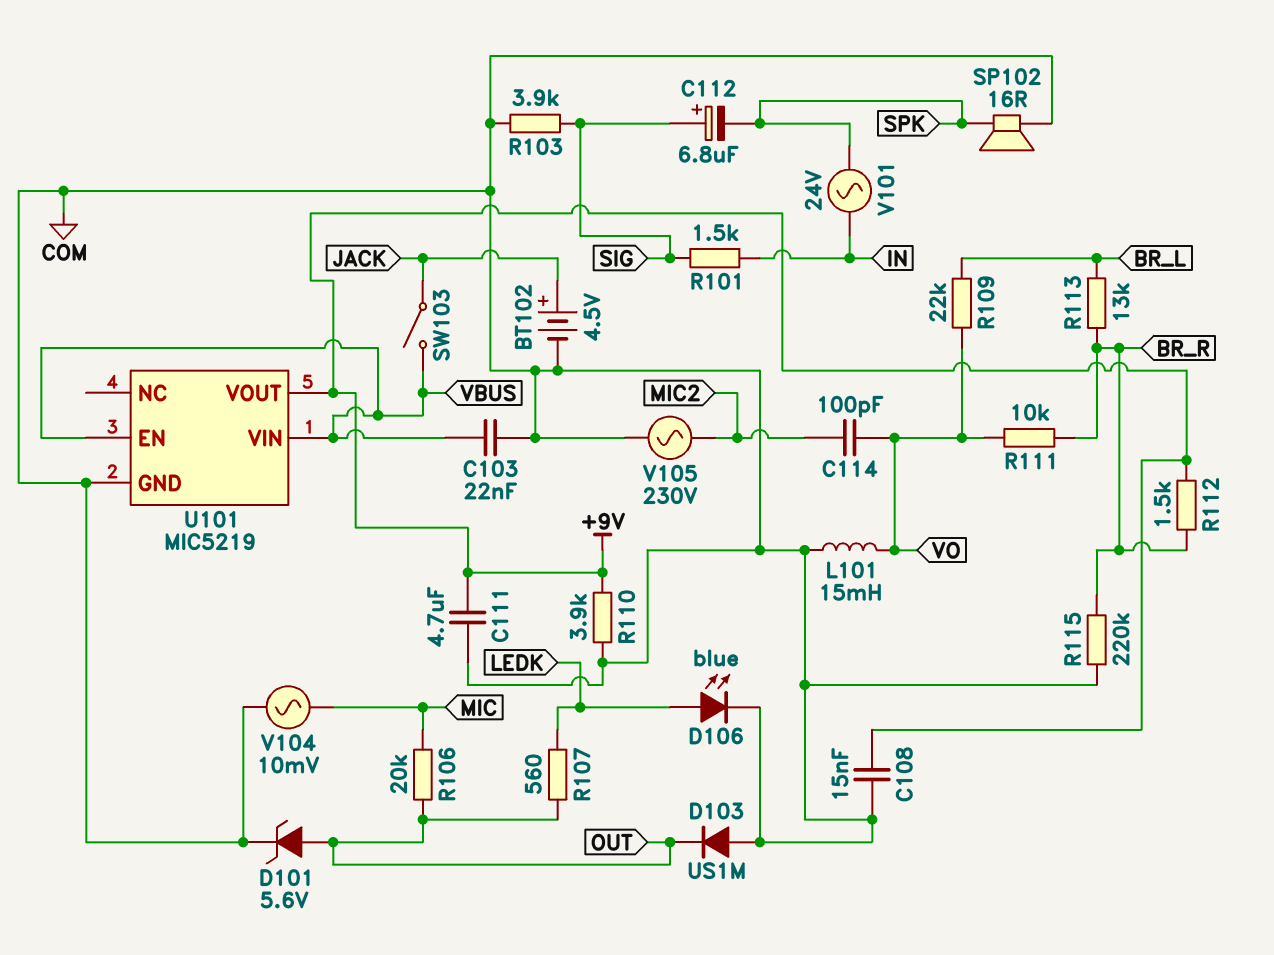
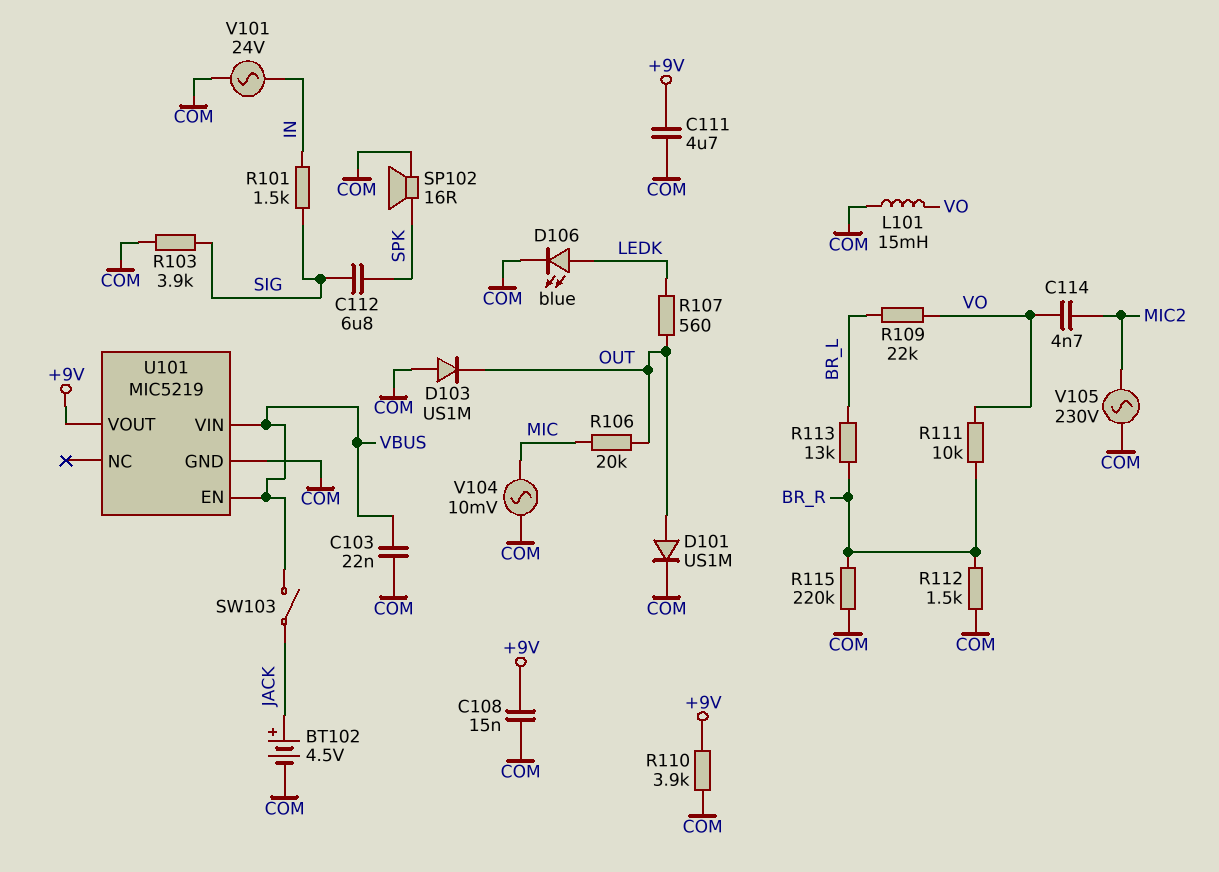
C112: 6.8uF (plus SIG, minus SPK) -> 6.8uF (SIG, SPK)
C114: 100pF (MIC2, VO) -> 4.7nF (MIC2, VO)
D101: zener 5.6V (A OUT, K COM) -> diode US1M (A OUT, K COM)
R112: 1.5k (+9V, BR_R) -> 1.5k (BR_R, COM)
V101: AC 24V (IN, SPK) -> AC 24V (COM, IN)

